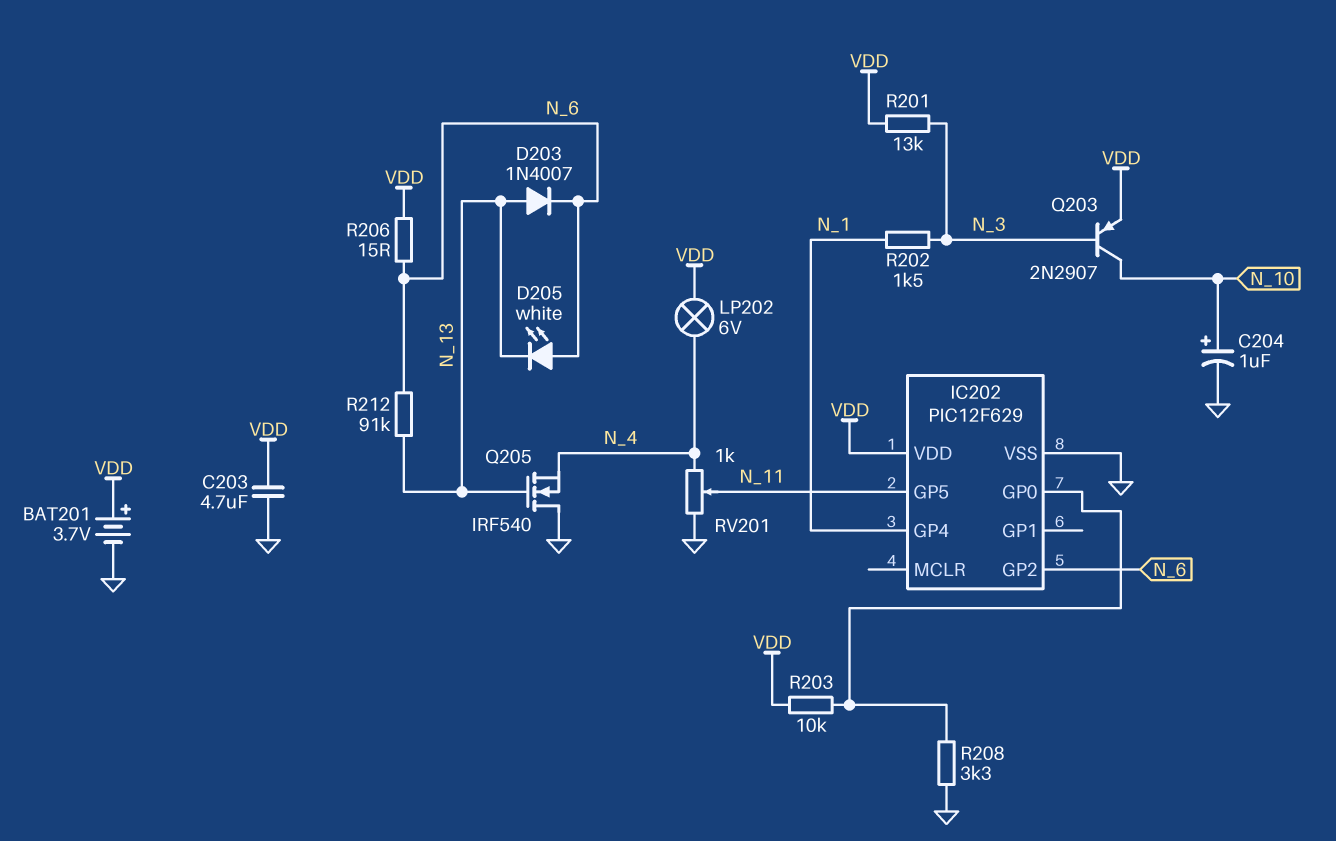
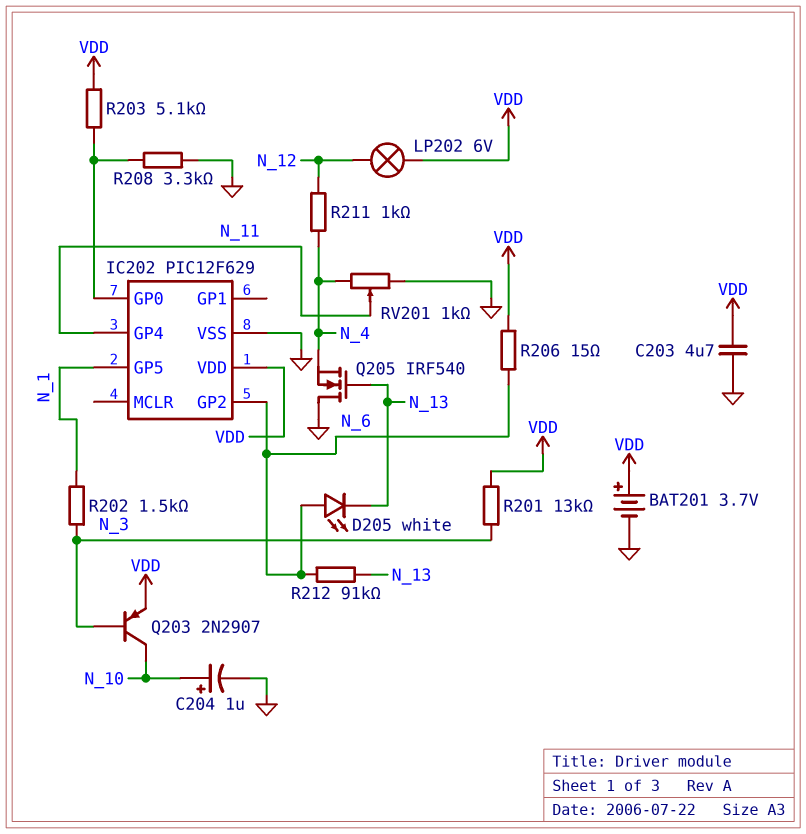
D203: diode 1N4007 (A N_13, K N_6) -> none
IC202 pin GP4: N_1 -> N_11
IC202 pin GP5: N_11 -> N_1
LP202: lamp 6V (N_4, VDD) -> lamp 6V (N_12, VDD)
R203: 10k (IC202/GP0, VDD) -> 5.1k (IC202/GP0, VDD)
R211: none -> 1k (N_4, N_12)

